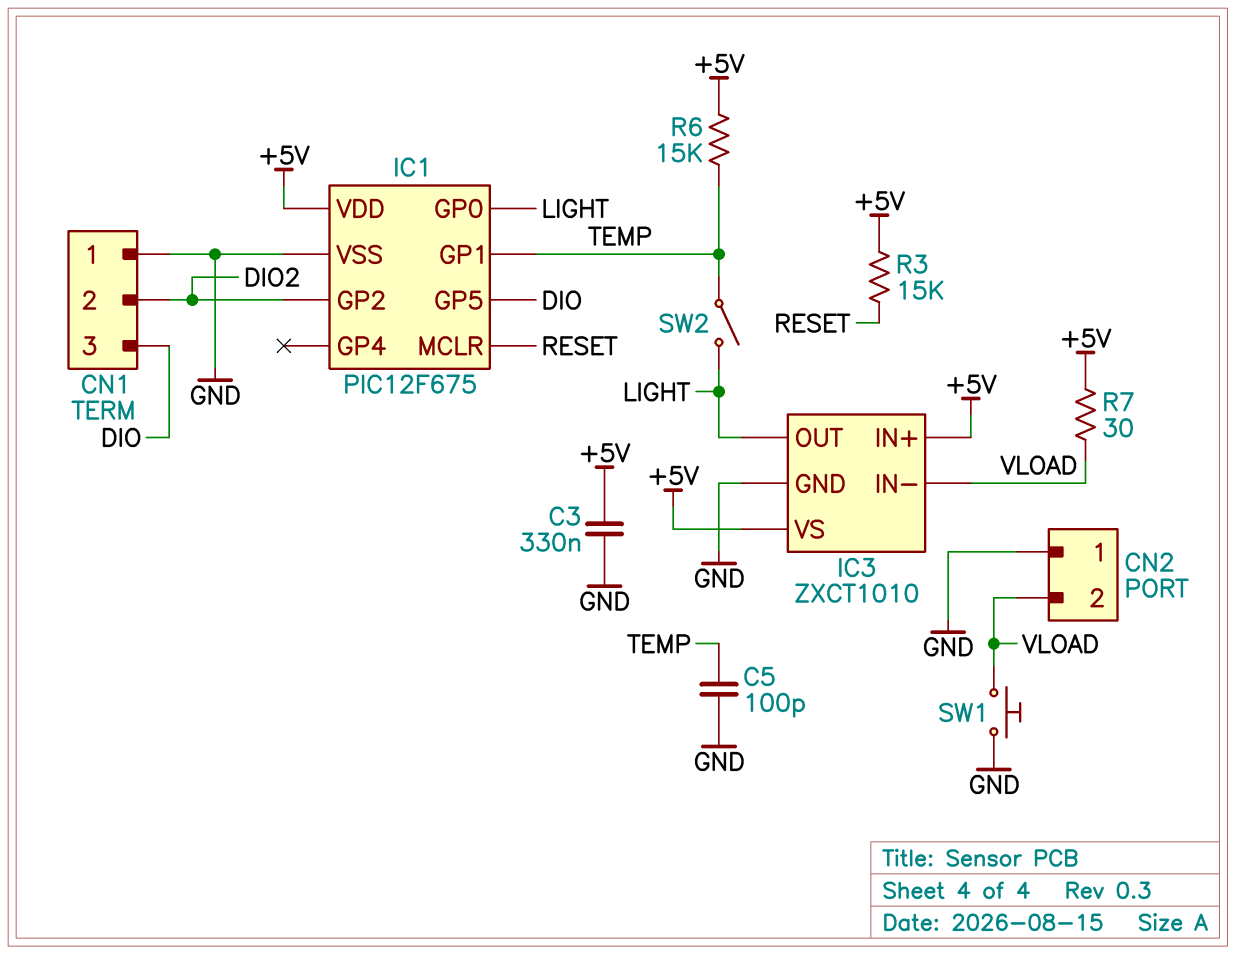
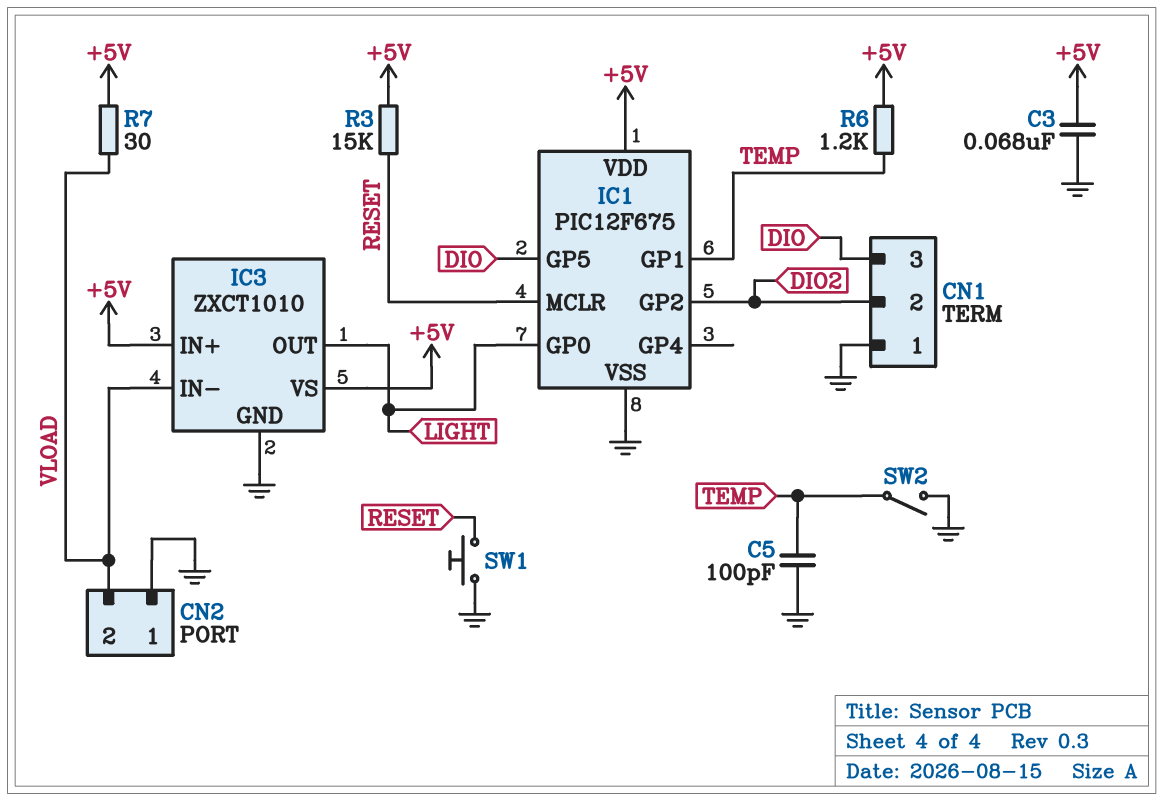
C3: 330nF (+5V, GND) -> 68nF (+5V, GND)
R6: 15k (+5V, TEMP) -> 1.2k (+5V, TEMP)
SW1: button (GND, VLOAD) -> button (GND, RESET)
SW2: switch (LIGHT, TEMP) -> switch (GND, TEMP)

